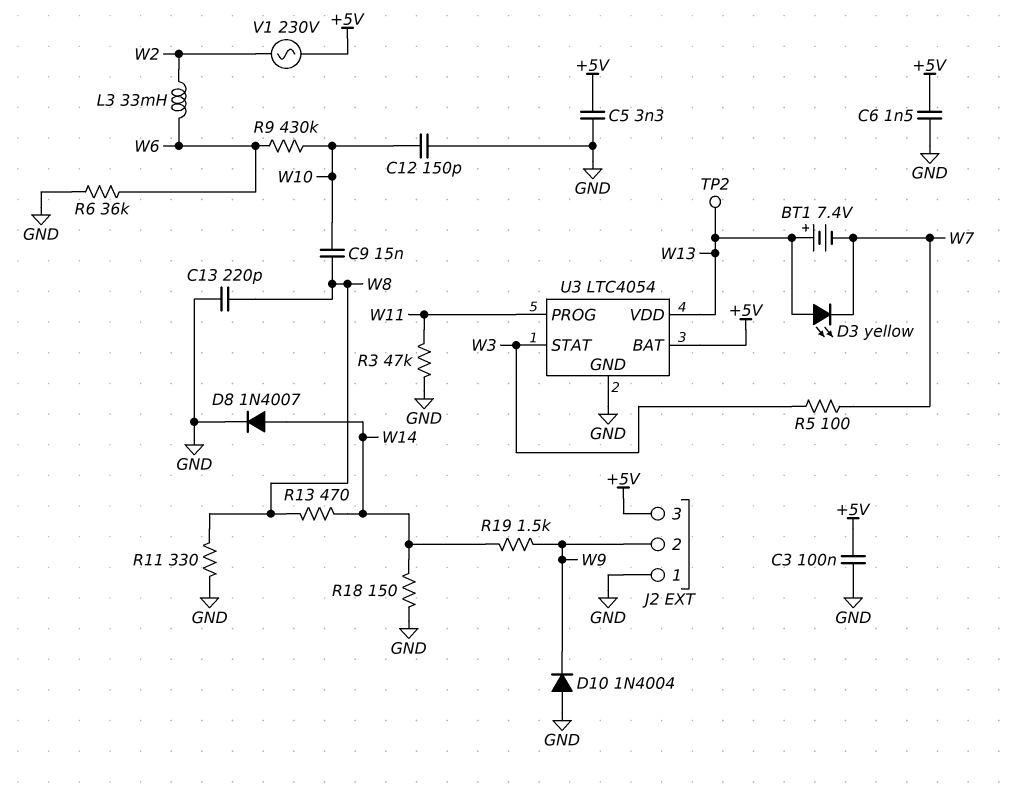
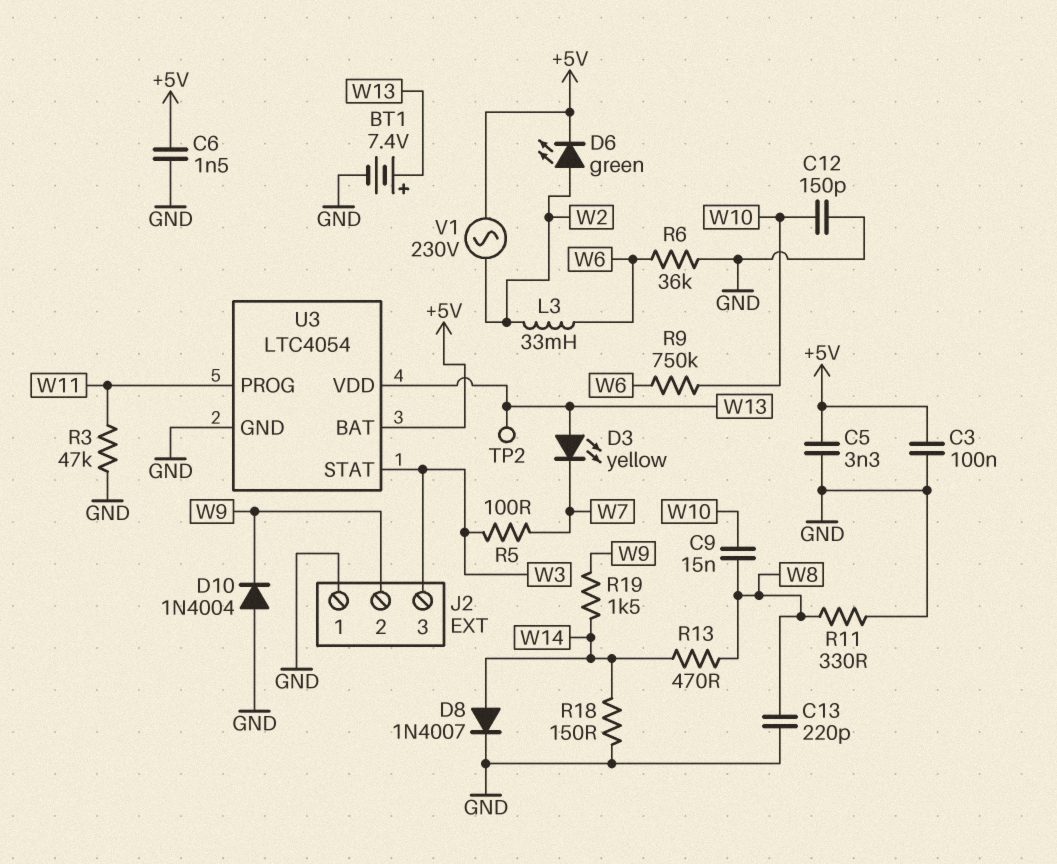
BT1: 7.4V (plus W13, minus W7) -> 7.4V (plus W13, minus GND)
D6: none -> LED green (A W2, K +5V)
J2 pin 3: +5V -> W3
R9: 430k (W6, W10) -> 750k (W6, W10)

